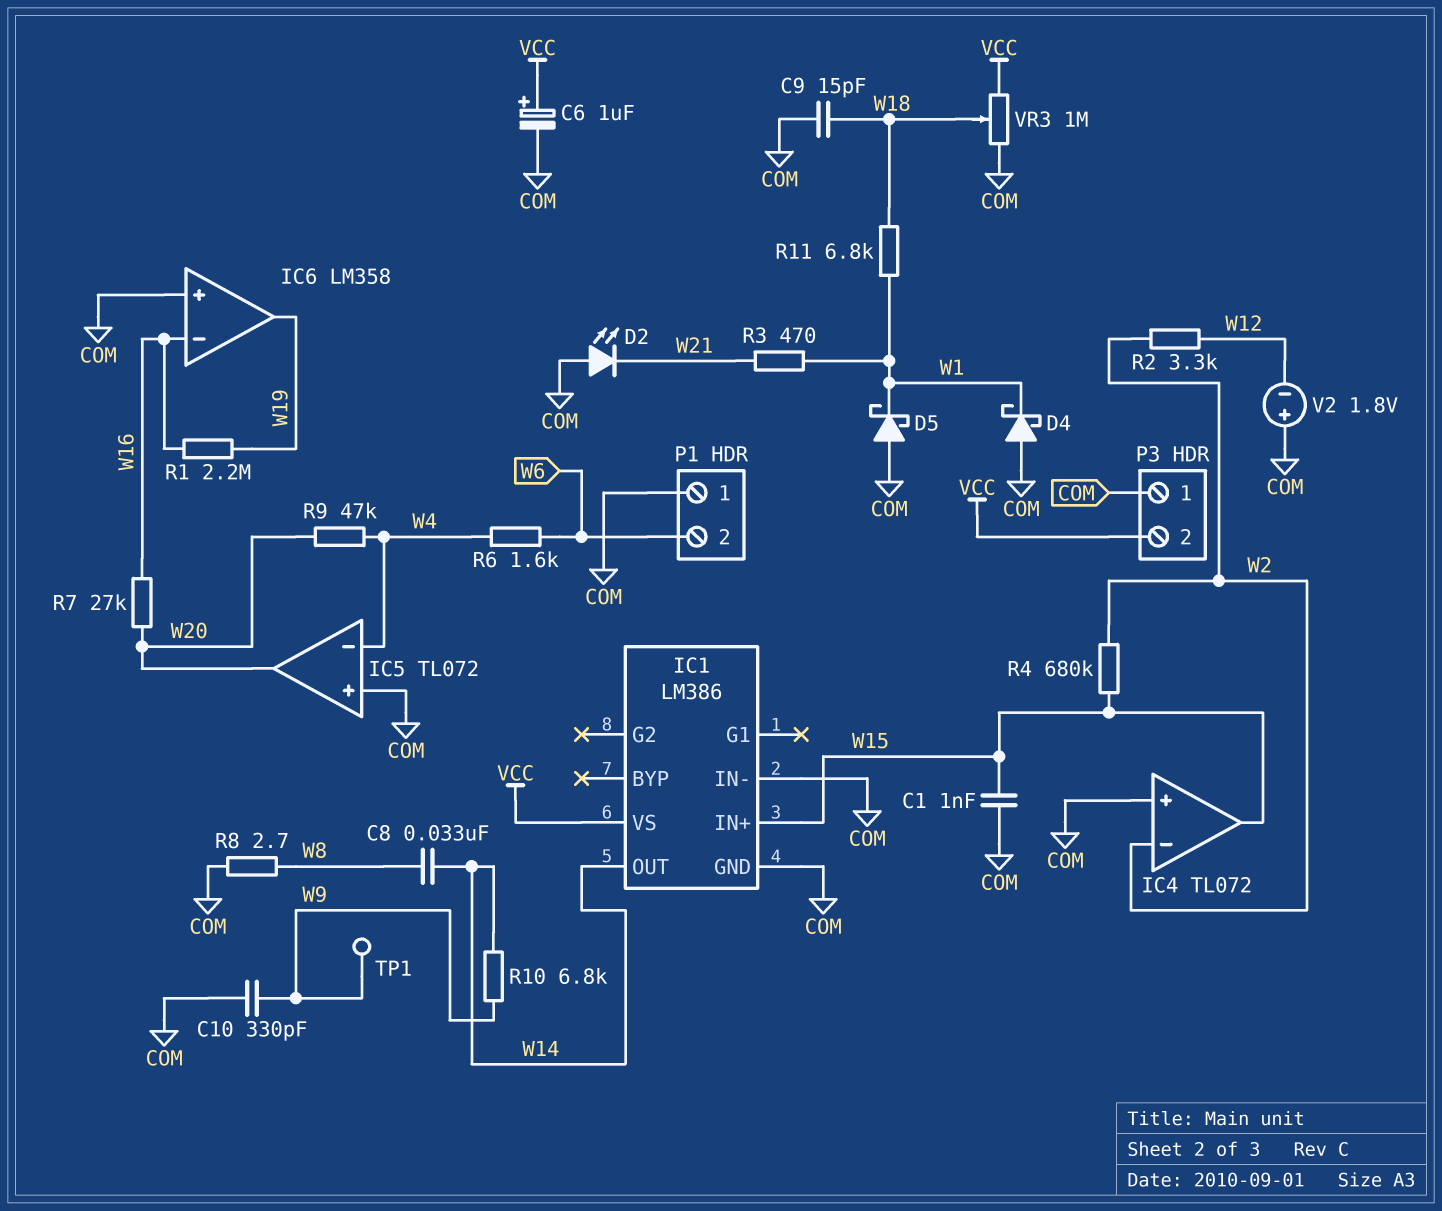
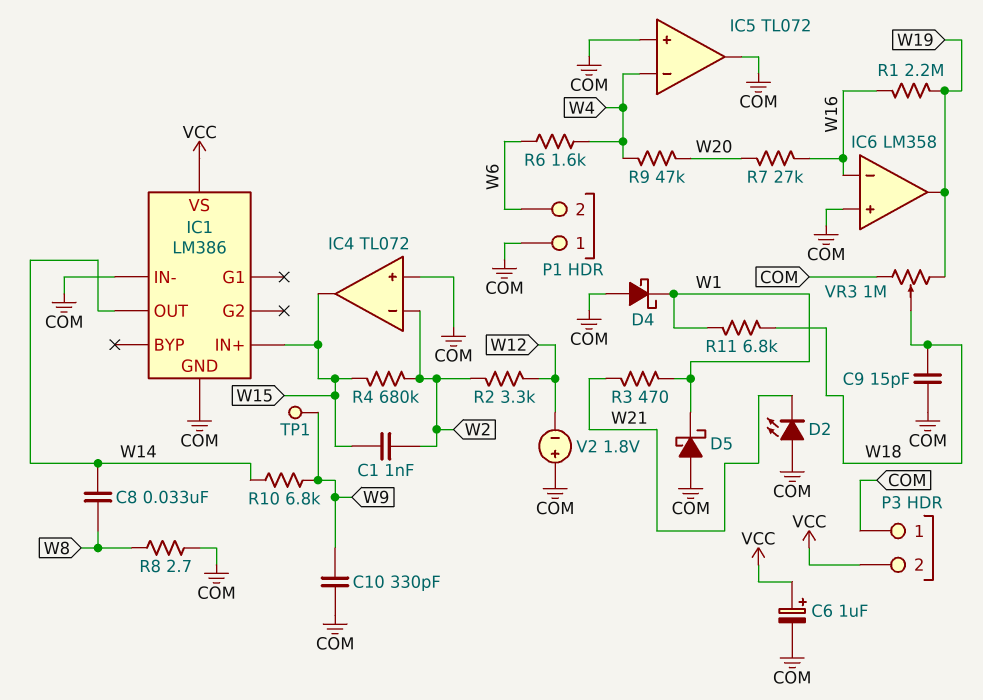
C1: 1nF (COM, W15) -> 1nF (W2, W15)
IC5 pin out: W20 -> COM
VR3: 1M (COM, VCC, wiper W18) -> 1M (COM, W19, wiper W18)

